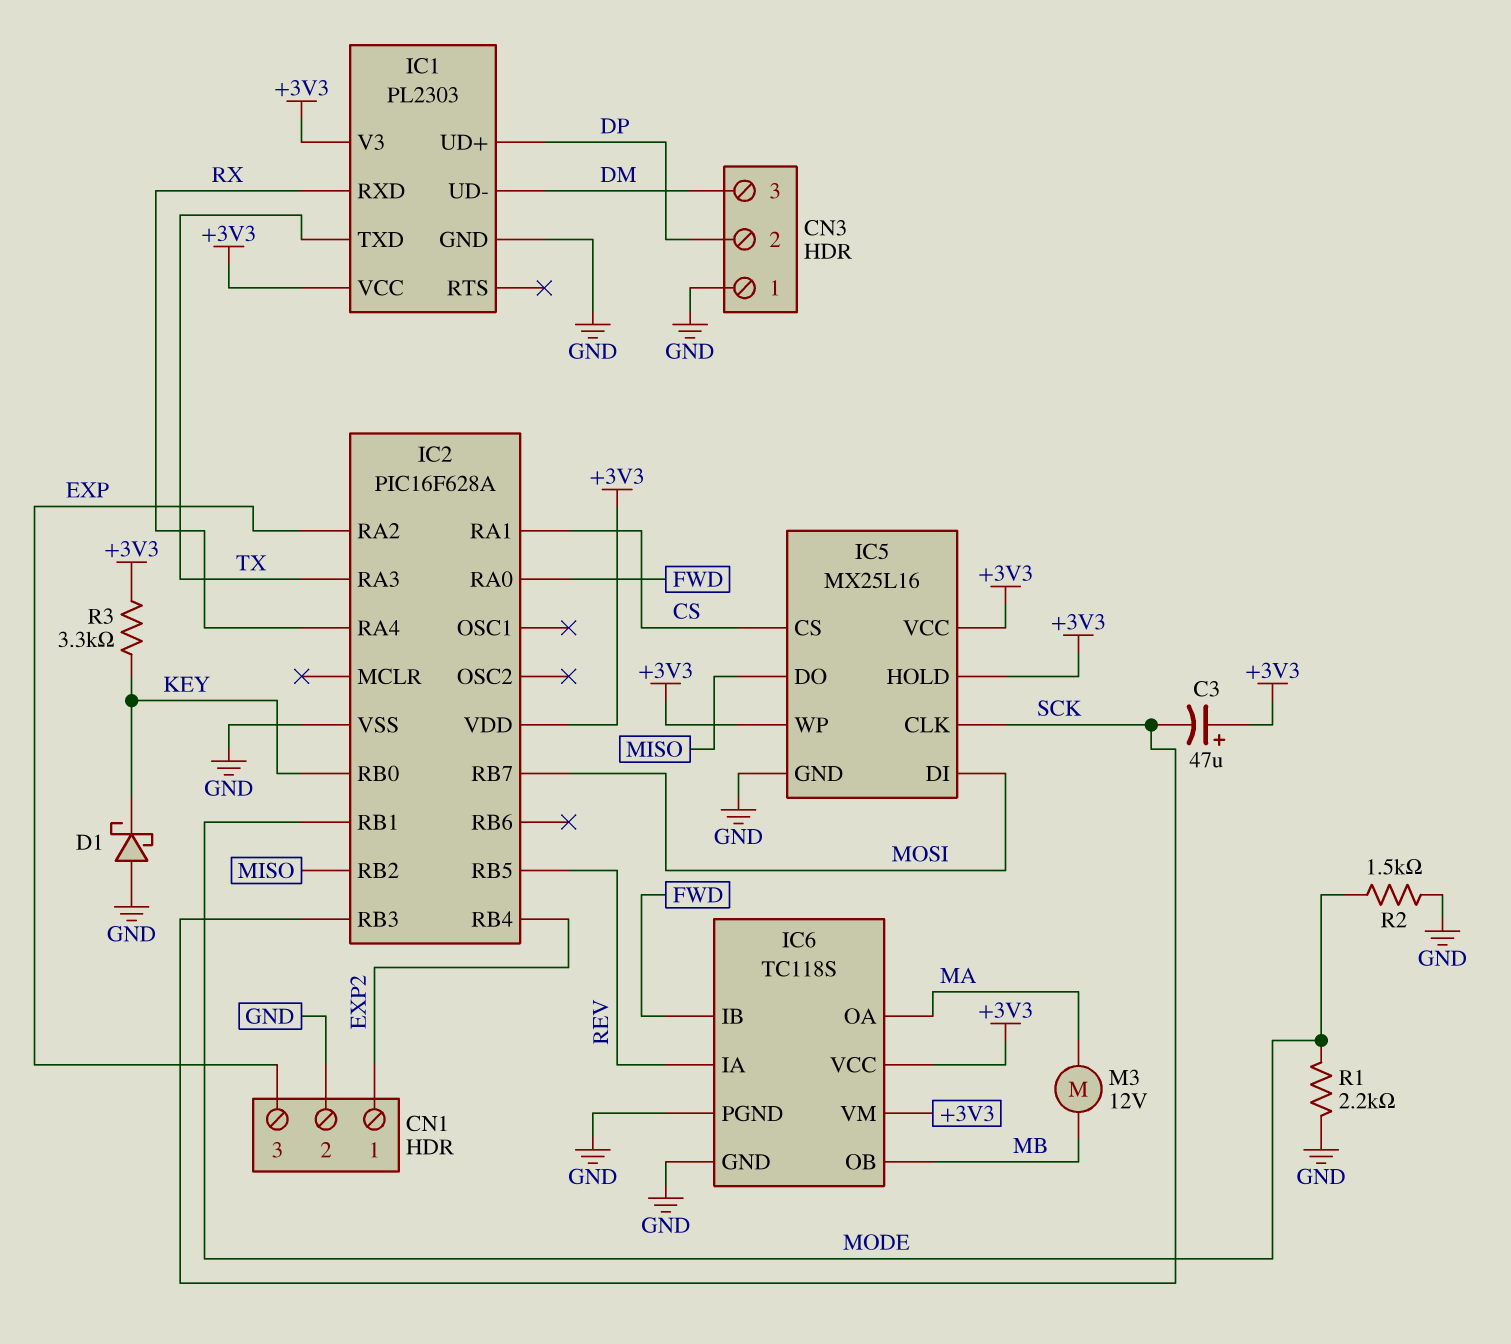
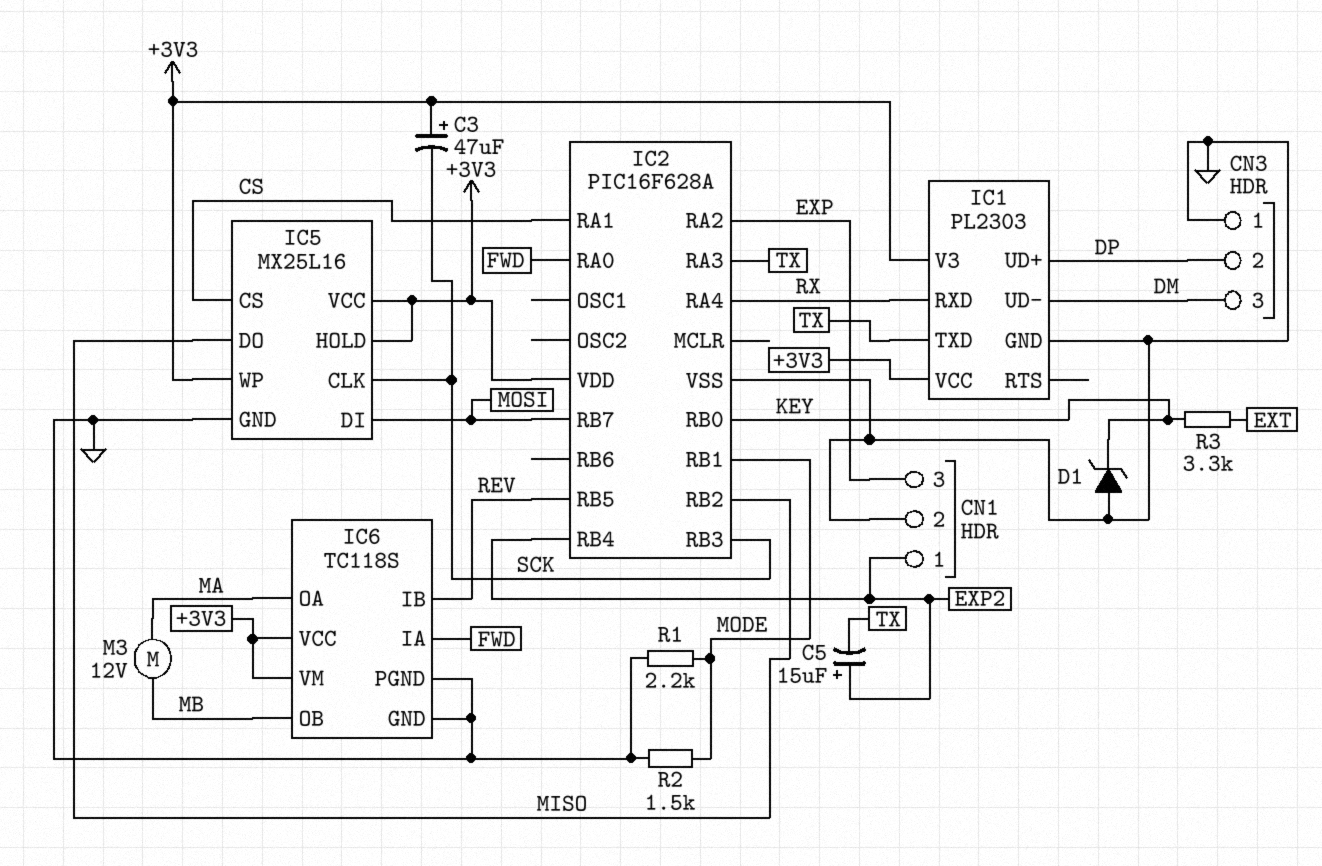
C5: none -> 15uF (plus EXP2, minus TX)
D1: schottky (A GND, K KEY) -> zener (A GND, K KEY)
IC6 pin IA: REV -> FWD
IC6 pin IB: FWD -> REV
R3: 3.3k (+3V3, KEY) -> 3.3k (EXT, KEY)

